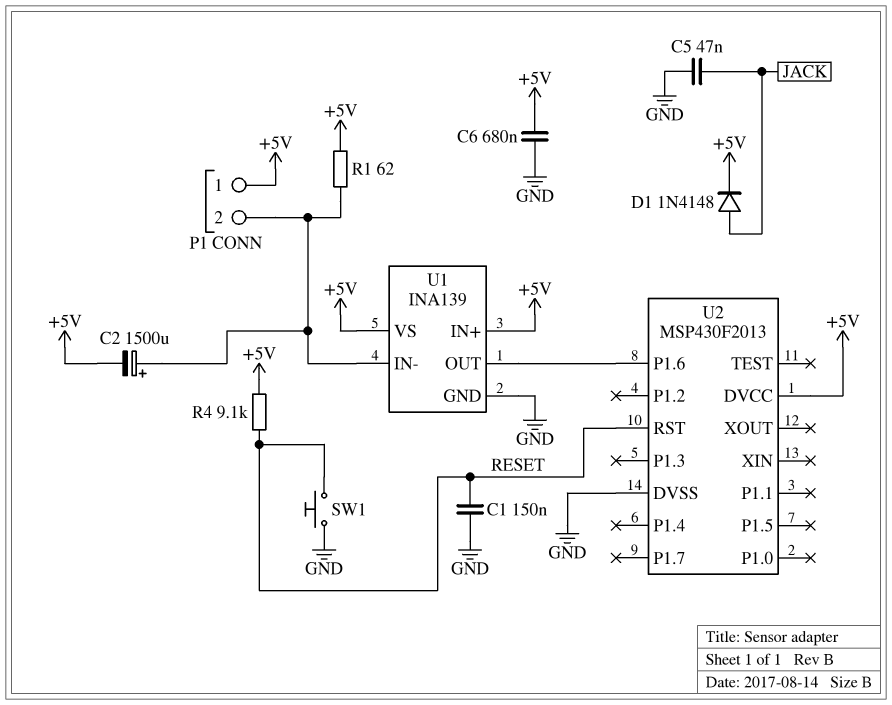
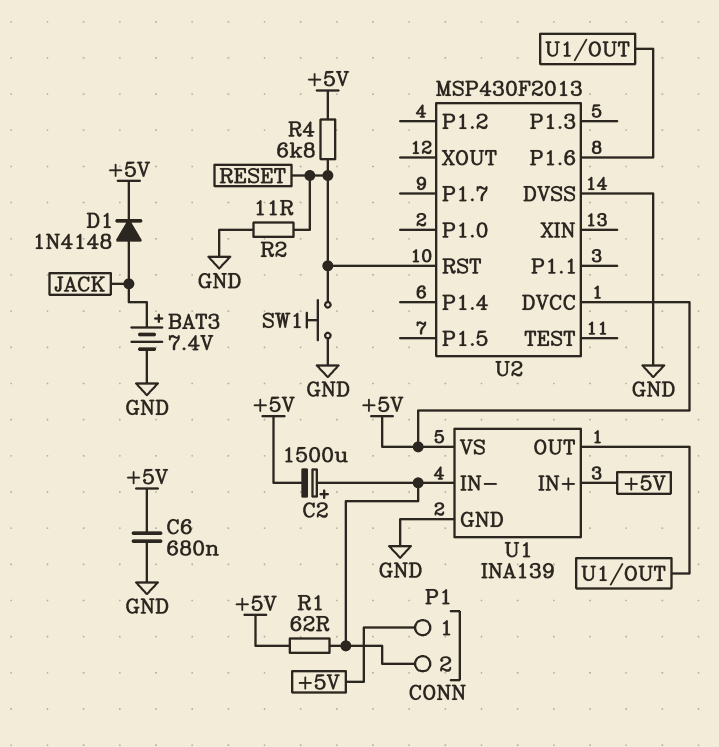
BAT3: none -> 7.4V (plus JACK, minus GND)
C1: 150nF (GND, RESET) -> none
C5: 47nF (GND, JACK) -> none
R2: none -> 11 (GND, RESET)
R4: 9.1k (+5V, RESET) -> 6.8k (+5V, RESET)

